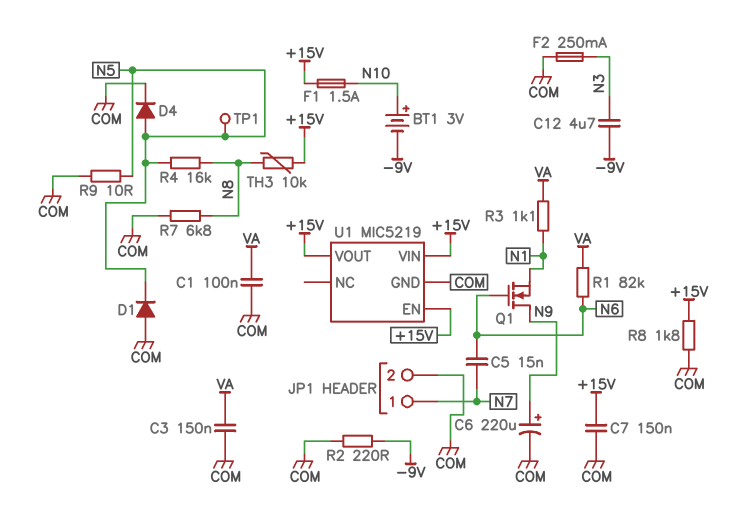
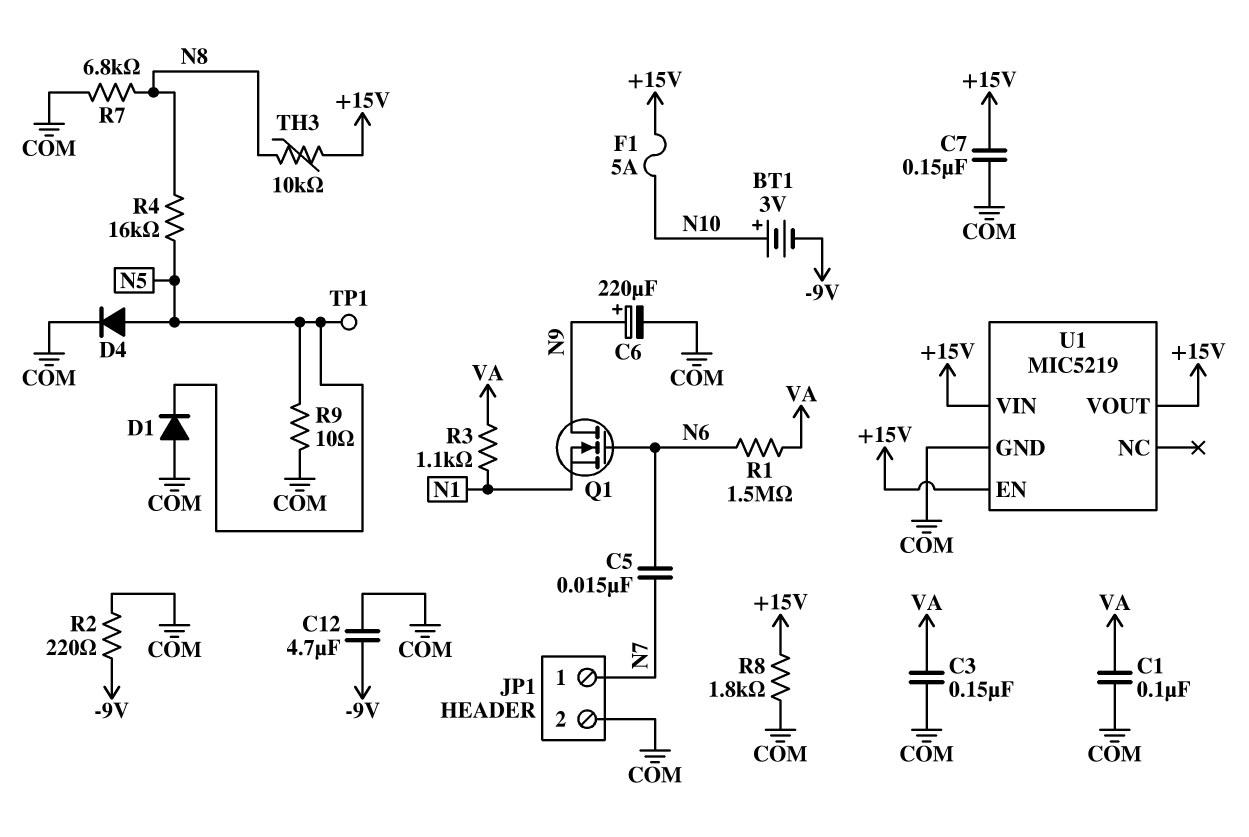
C12: 4.7uF (-9V, N3) -> 4.7uF (-9V, COM)
F1: 1.5A (+15V, N10) -> 5A (+15V, N10)
F2: 250mA (COM, N3) -> none
R1: 82k (N6, VA) -> 1.5M (N6, VA)

